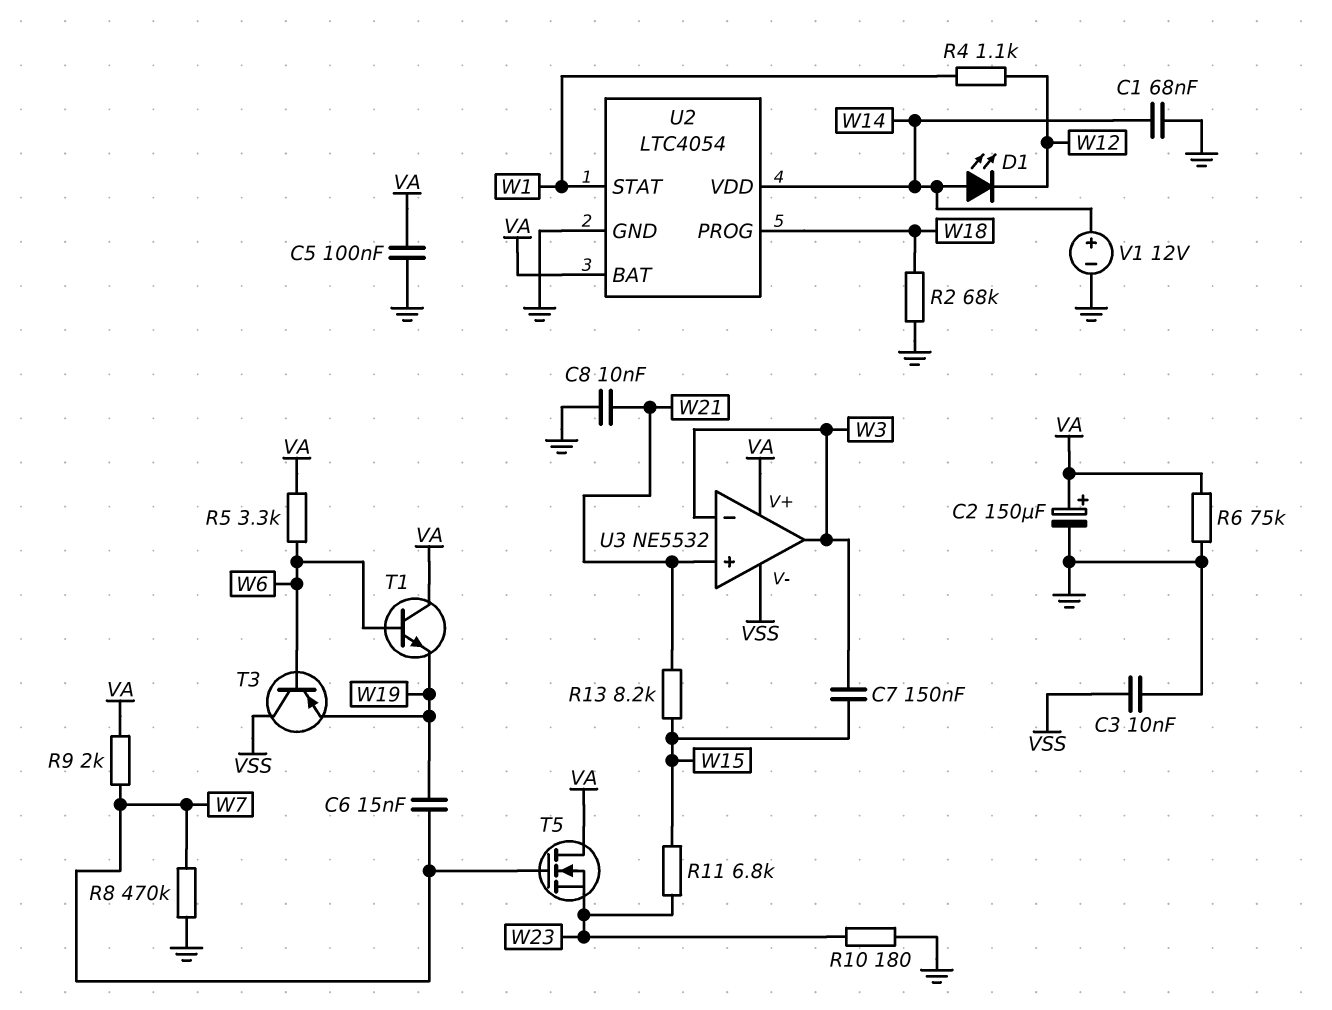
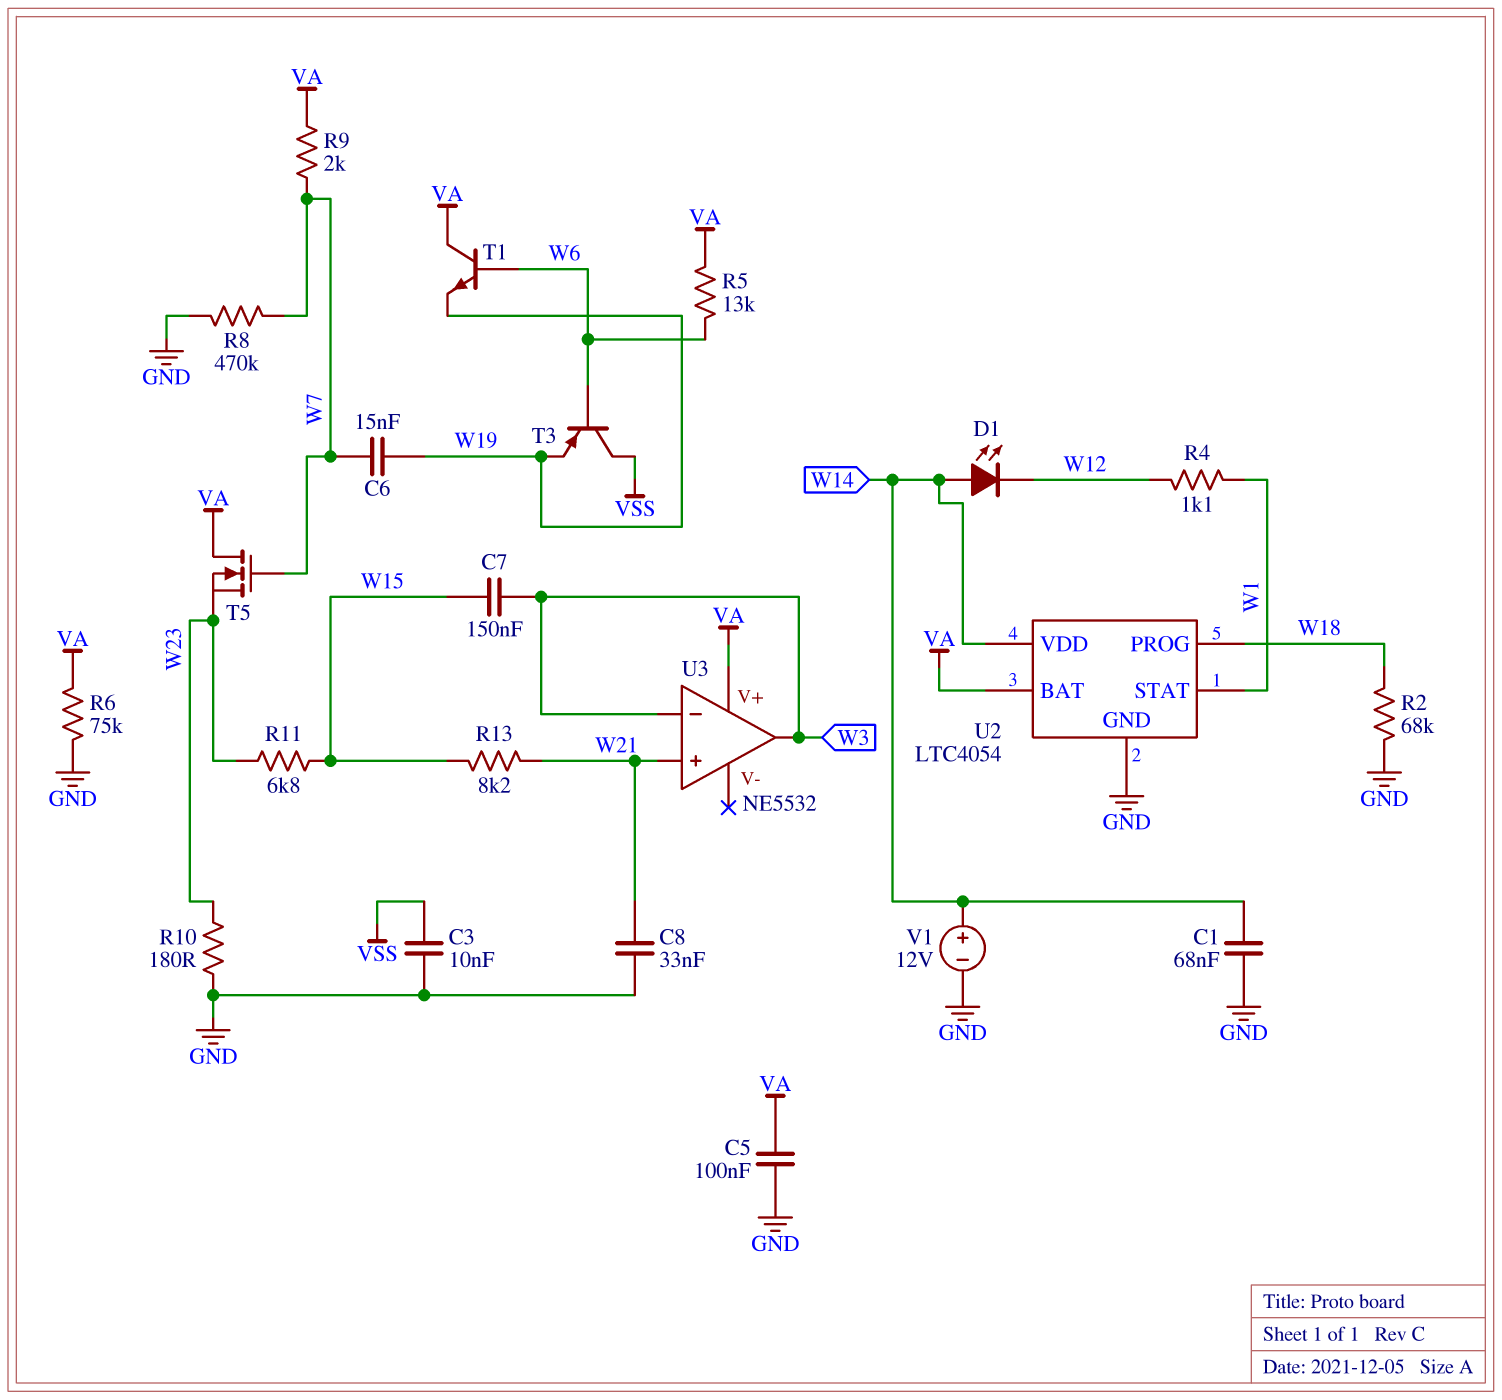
C2: 150uF (plus VA, minus GND) -> none
C8: 10nF (GND, W21) -> 33nF (GND, W21)
R5: 3.3k (VA, W6) -> 13k (VA, W6)
U3 pin V-: VSS -> none

